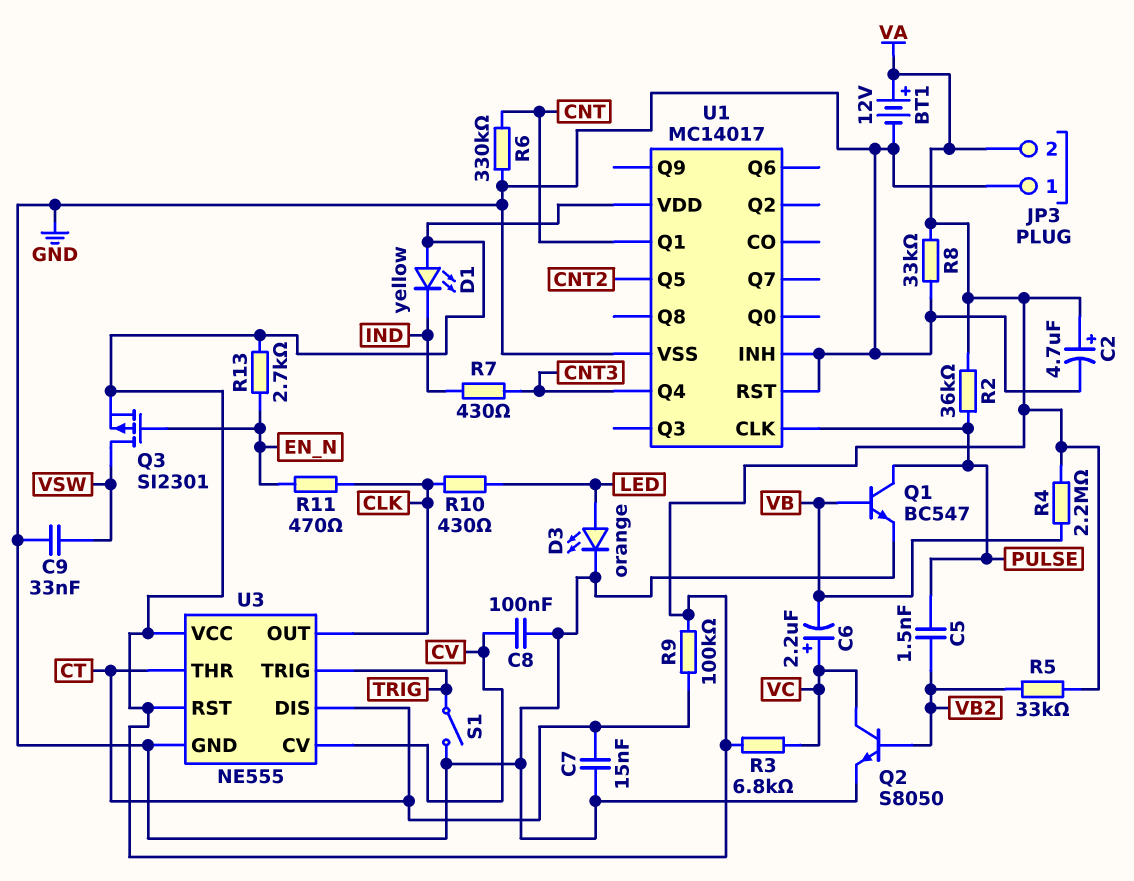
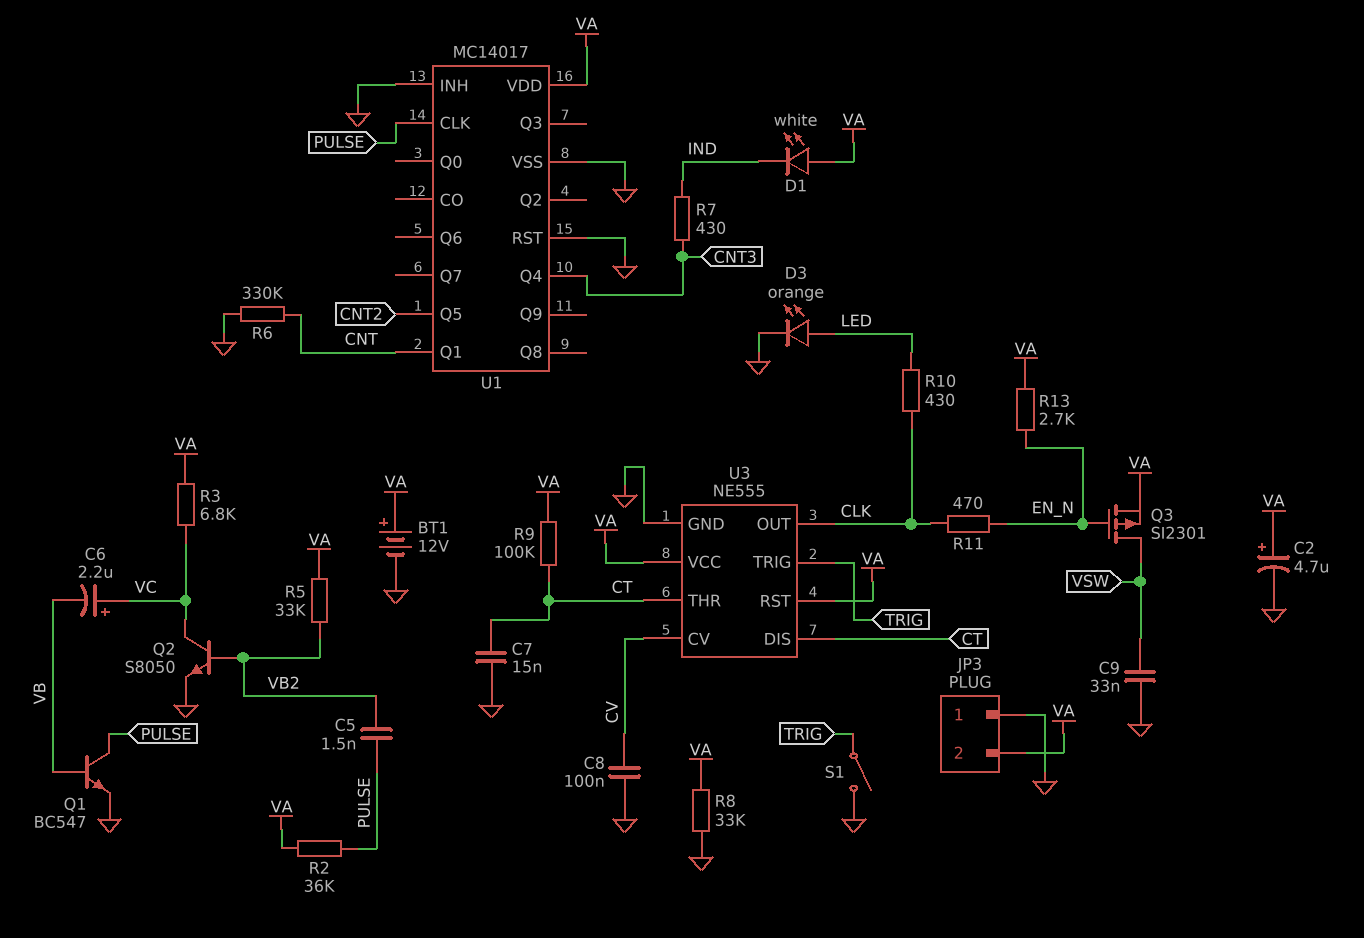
D1: LED yellow (A VA, K IND) -> LED white (A VA, K IND)
R4: 2.2M (VA, VB) -> none

